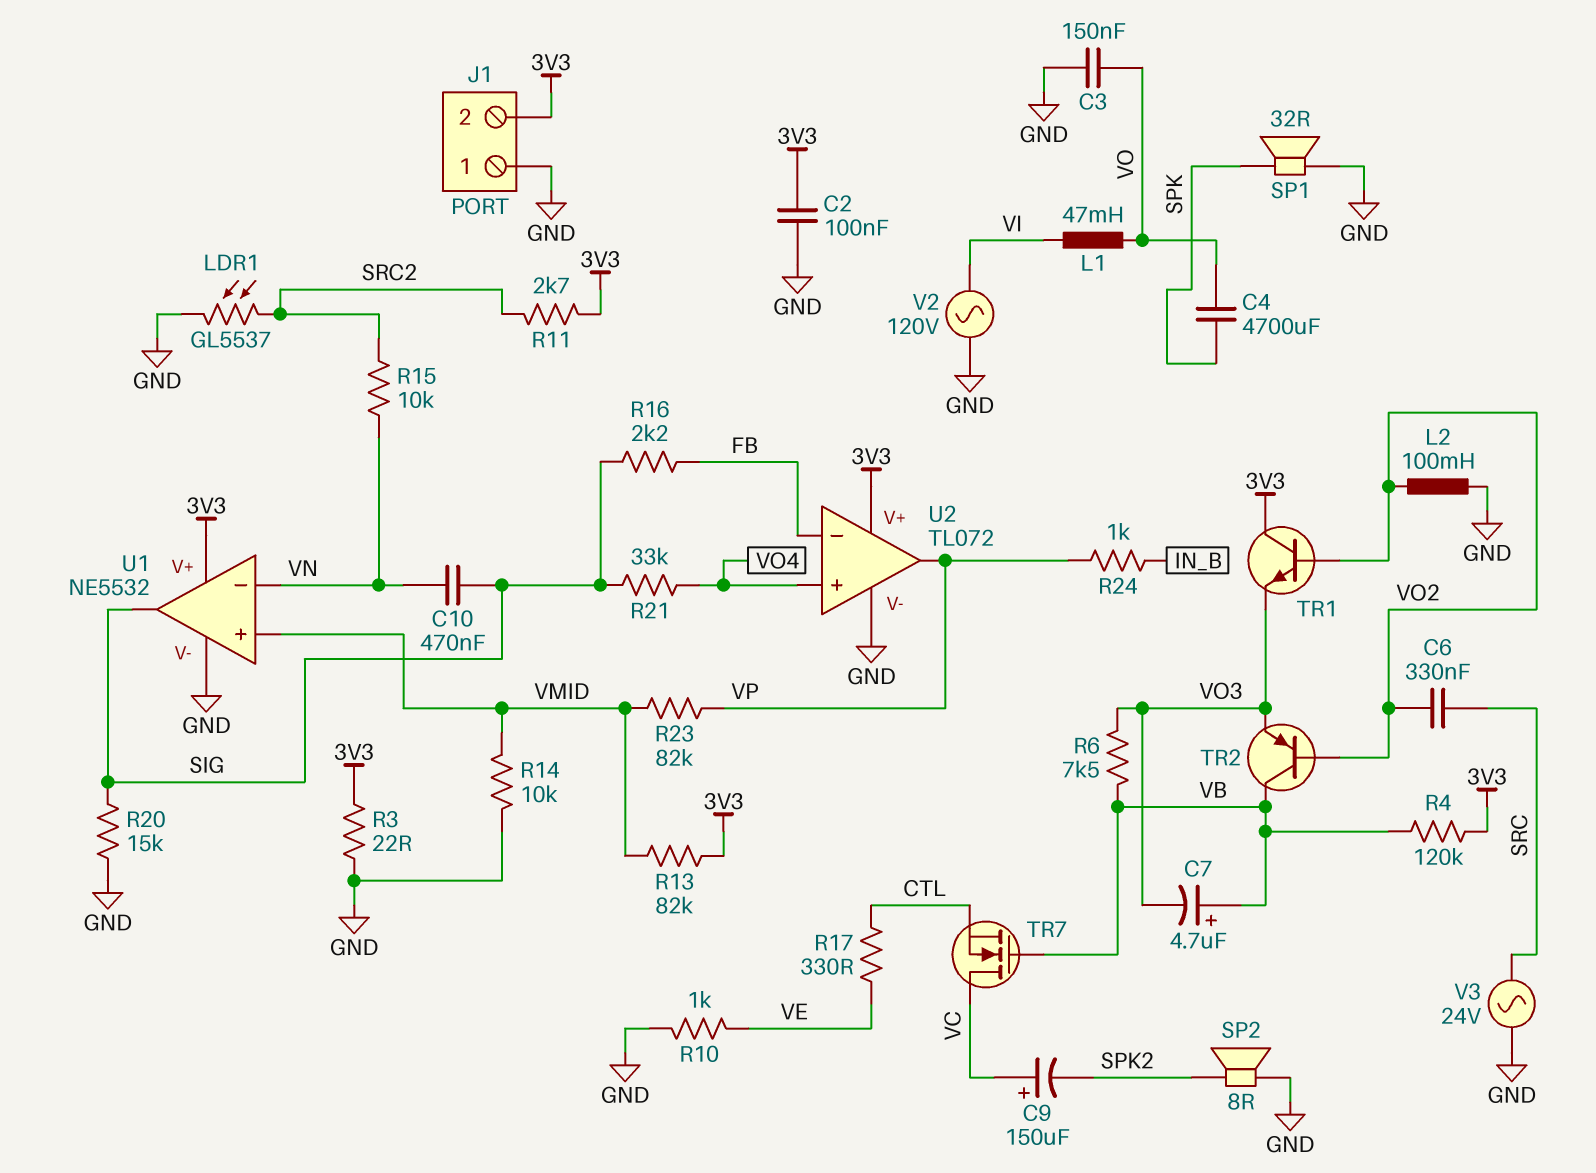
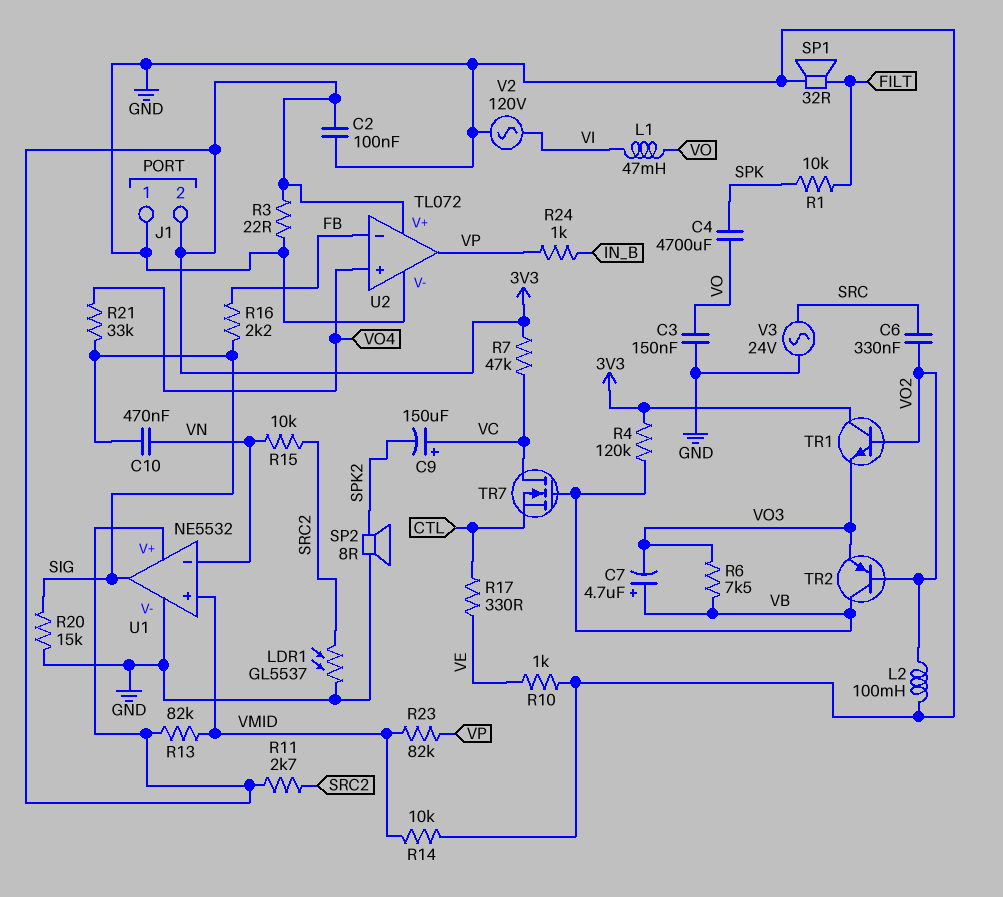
R1: none -> 10k (FILT, SPK)
R7: none -> 47k (3V3, VC)
SP1: speaker 32R (GND, SPK) -> speaker 32R (FILT, GND)

